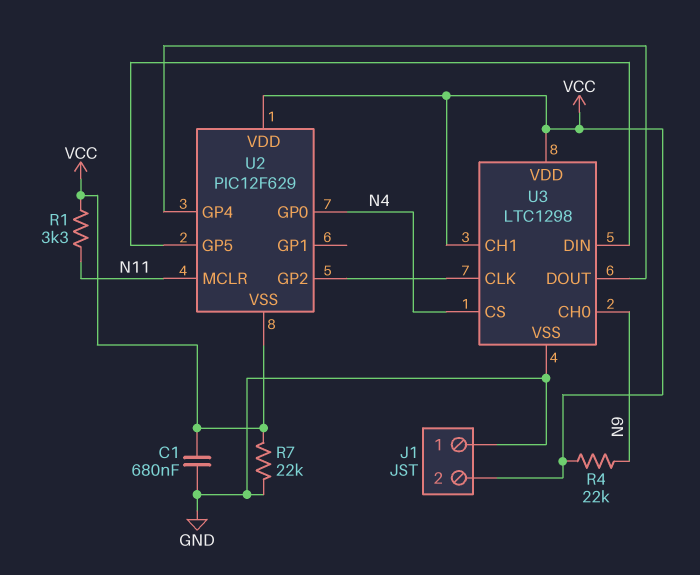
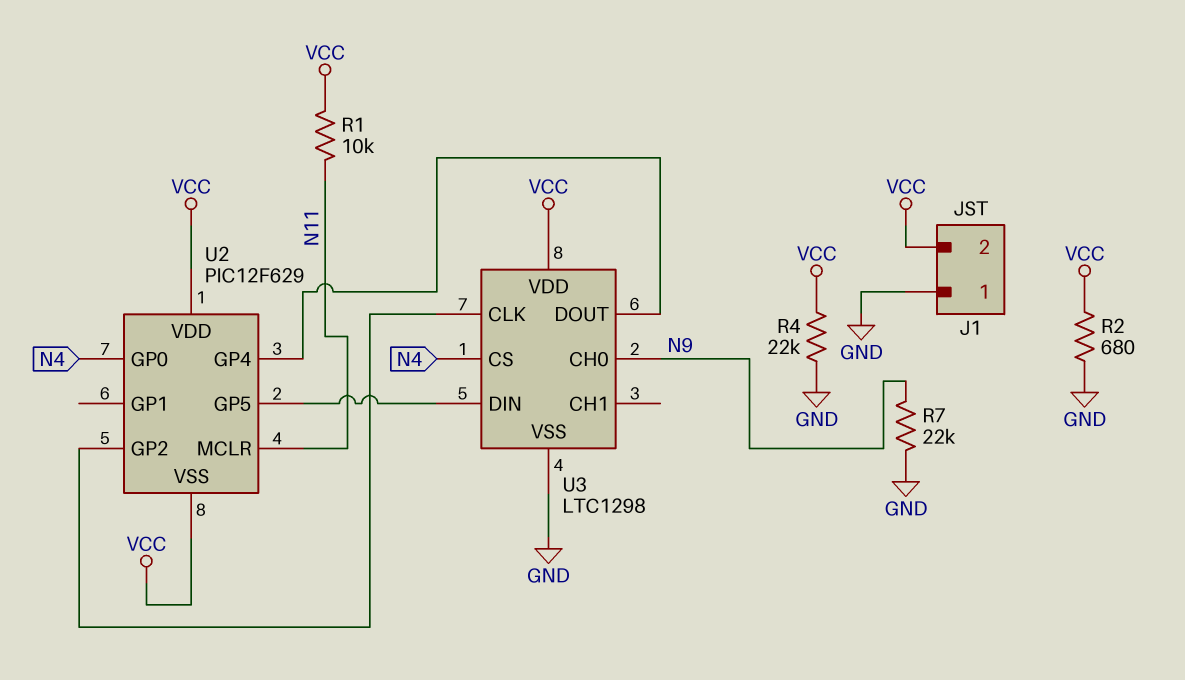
C1: 680nF (GND, VCC) -> none
R1: 3.3k (N11, VCC) -> 10k (N11, VCC)
R2: none -> 680 (GND, VCC)
R4: 22k (N9, VCC) -> 22k (GND, VCC)
R7: 22k (GND, VCC) -> 22k (GND, N9)
U3 pin CH1: VCC -> none

